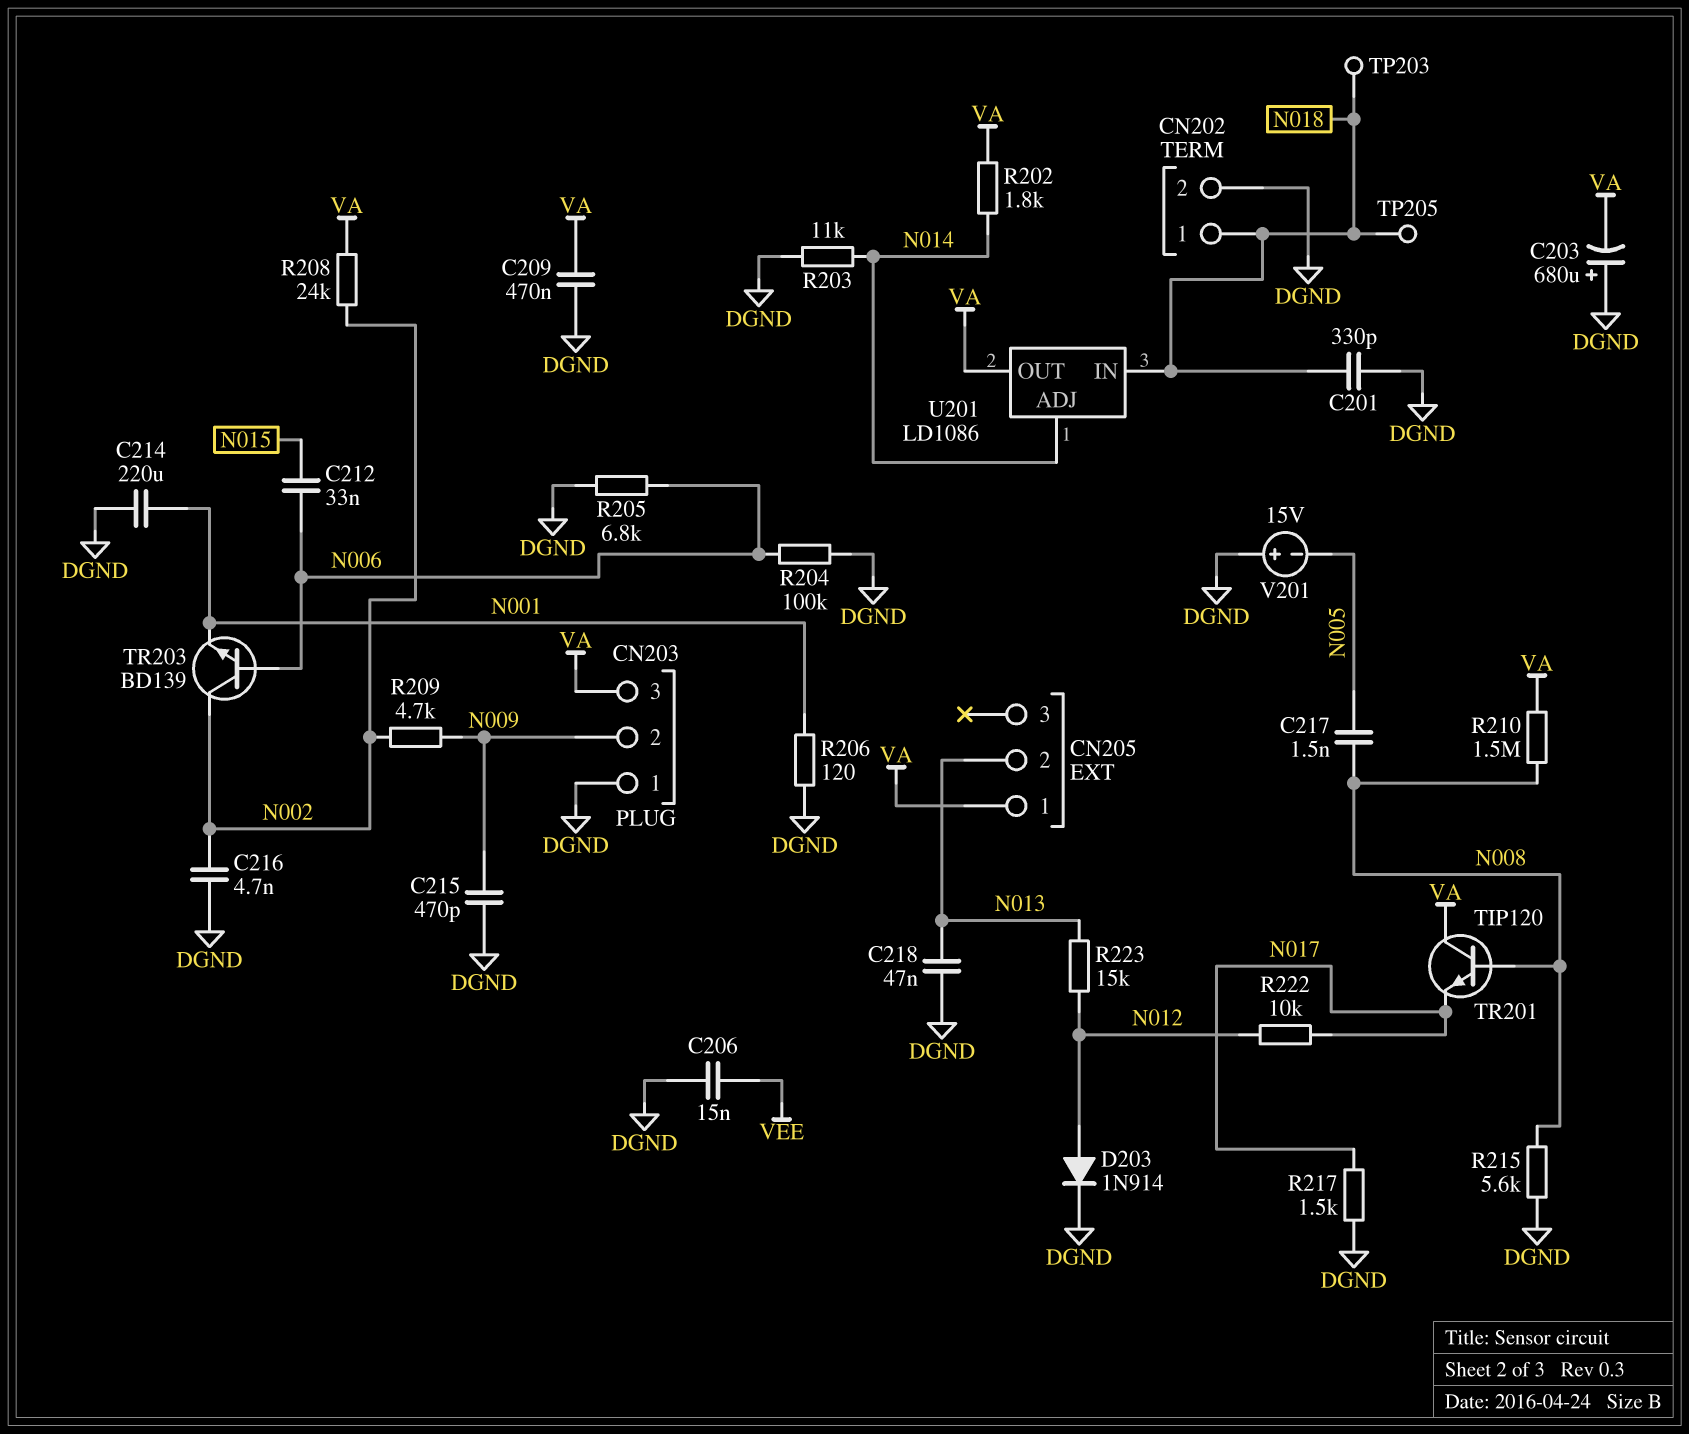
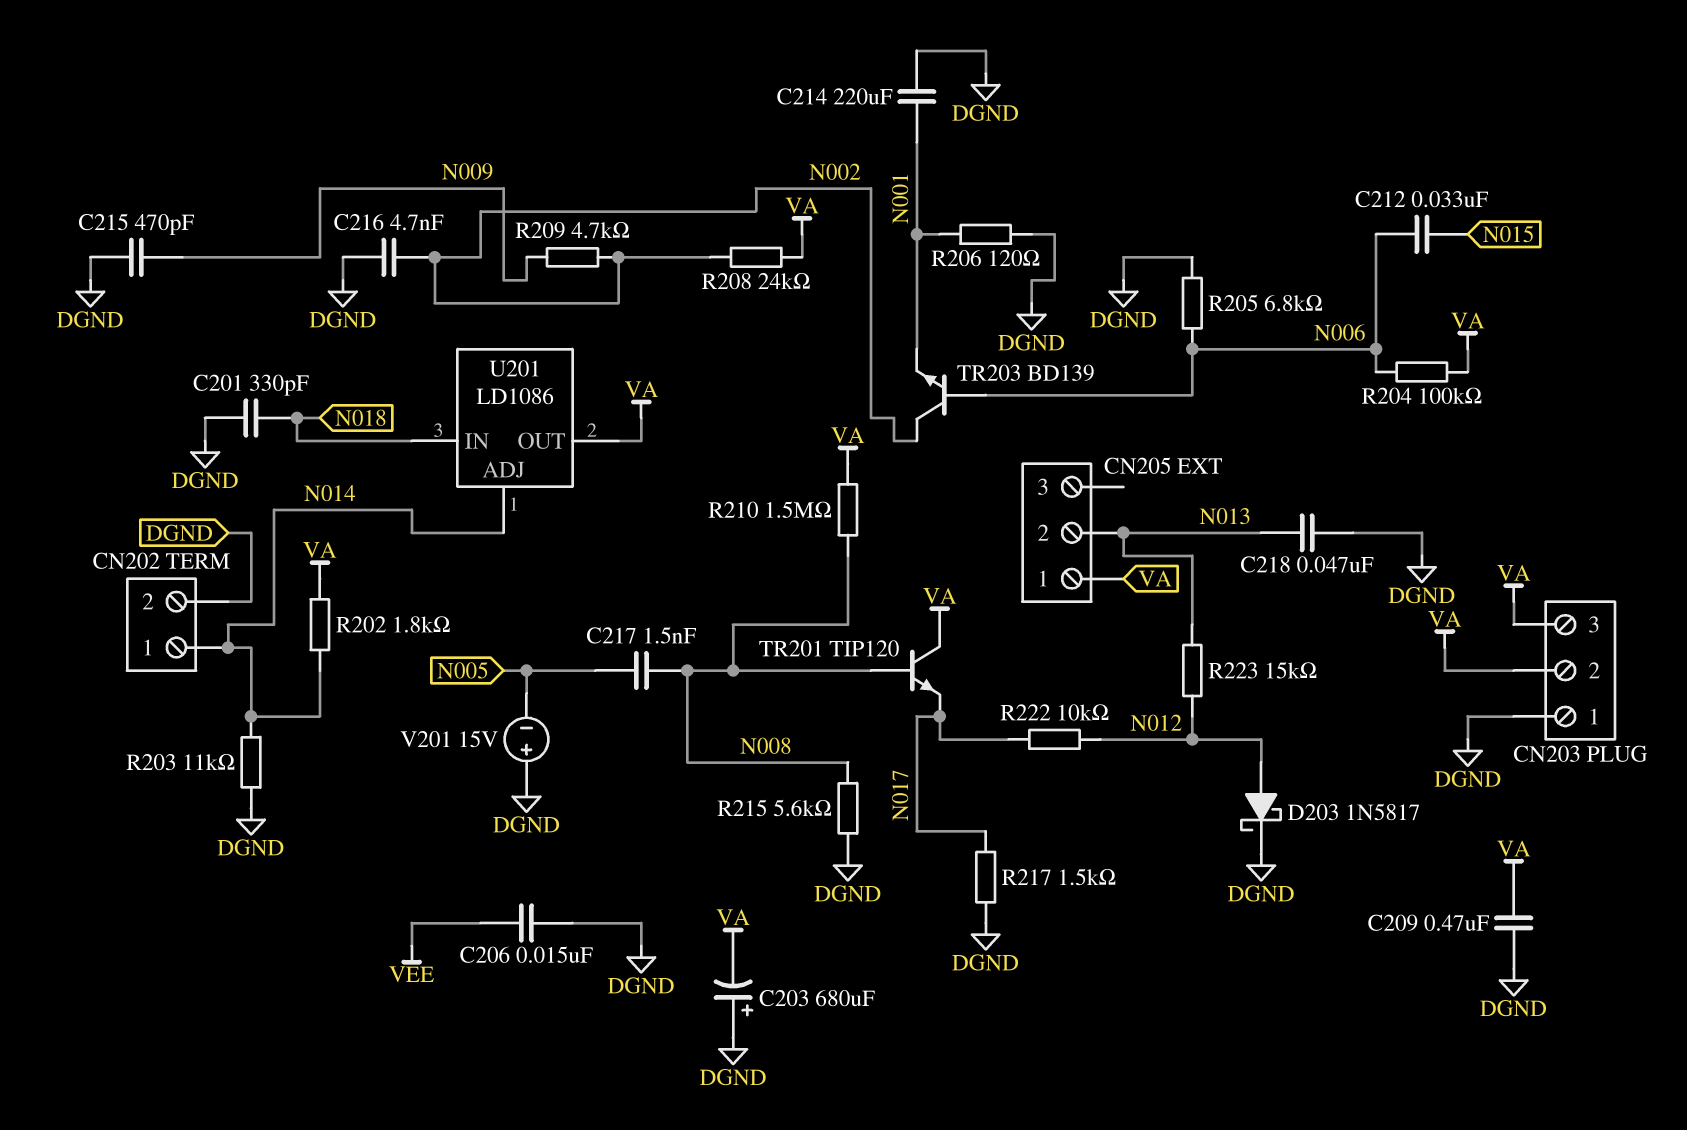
CN202 pin 1: N018 -> N014
CN203 pin 2: N009 -> VA
D203: diode 1N914 (A N012, K DGND) -> schottky 1N5817 (A N012, K DGND)
R204: 100k (DGND, N006) -> 100k (N006, VA)
TP203: test point (N018) -> none
TP205: test point (N018) -> none

